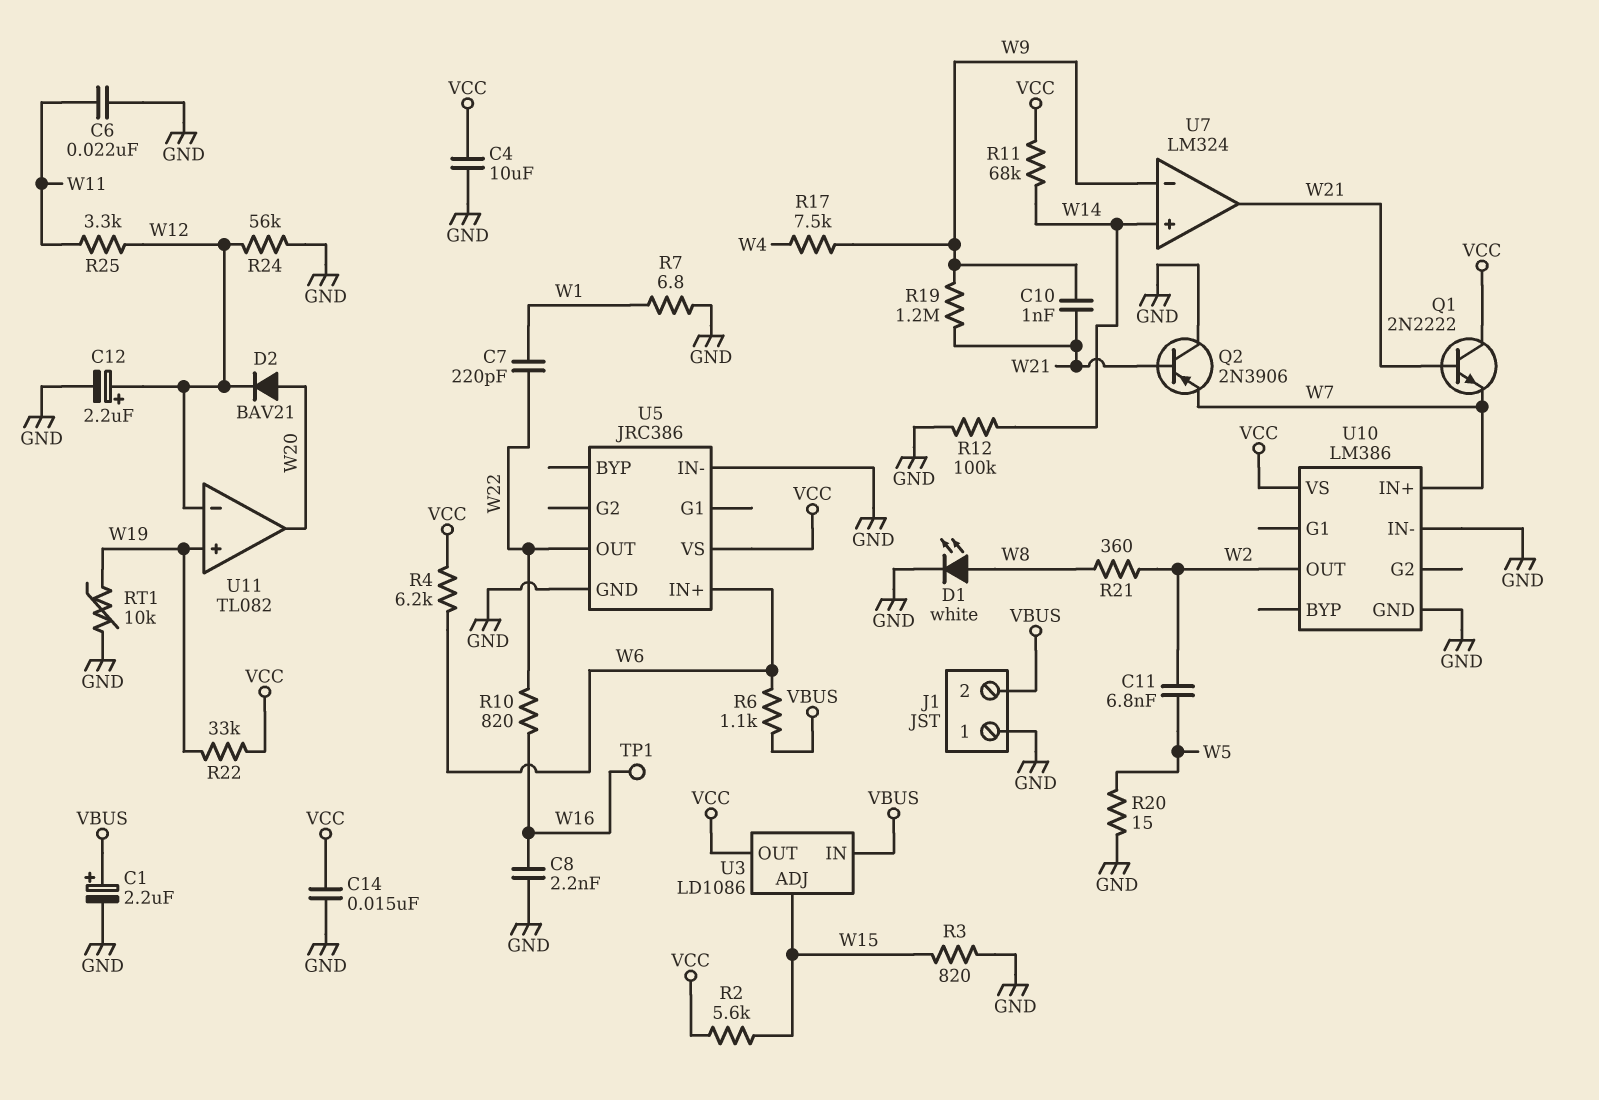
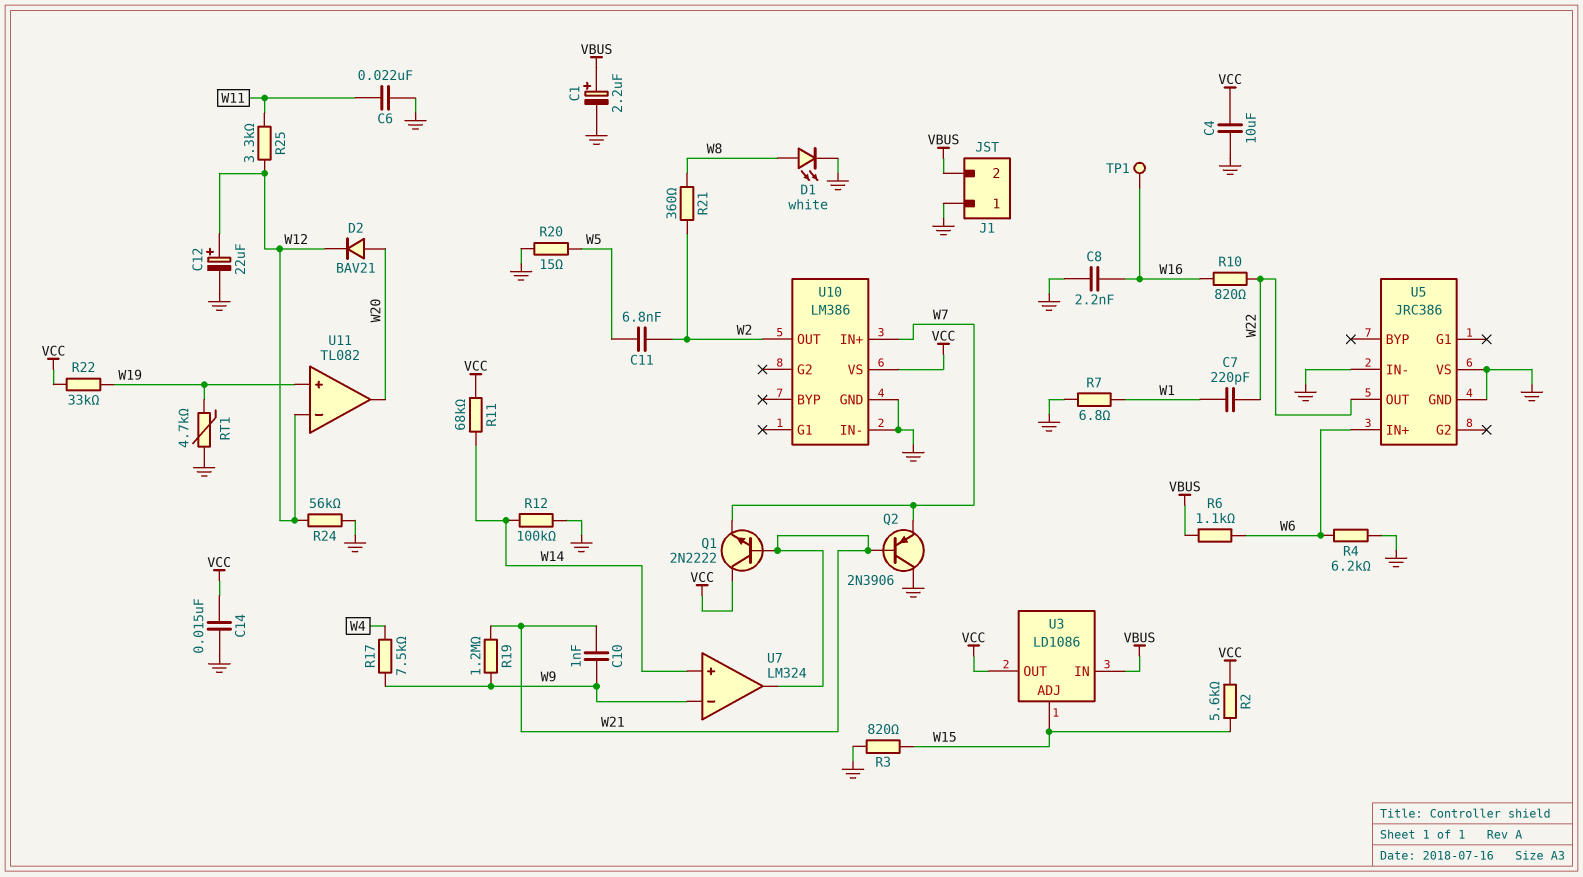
C12: 2.2uF (plus W12, minus GND) -> 22uF (plus W12, minus GND)
R4: 6.2k (VCC, W6) -> 6.2k (GND, W6)
RT1: 10k (GND, W19) -> 4.7k (GND, W19)
U5 pin VS: VCC -> GND

